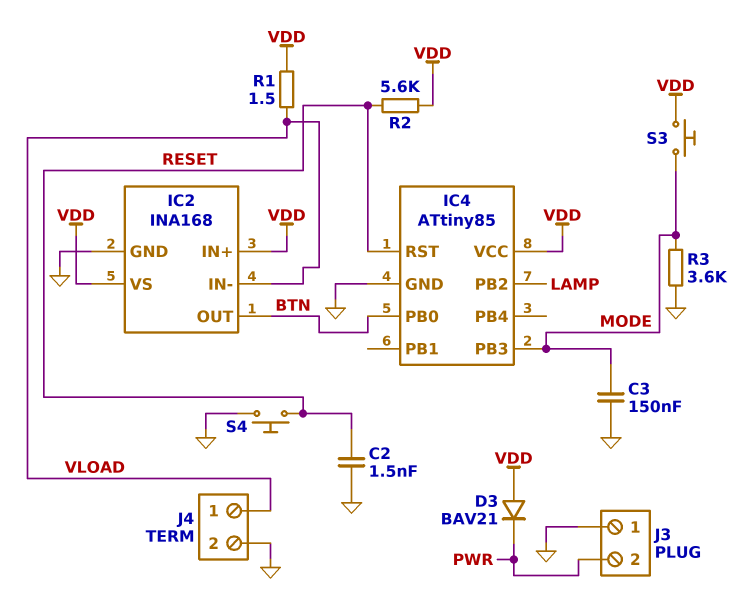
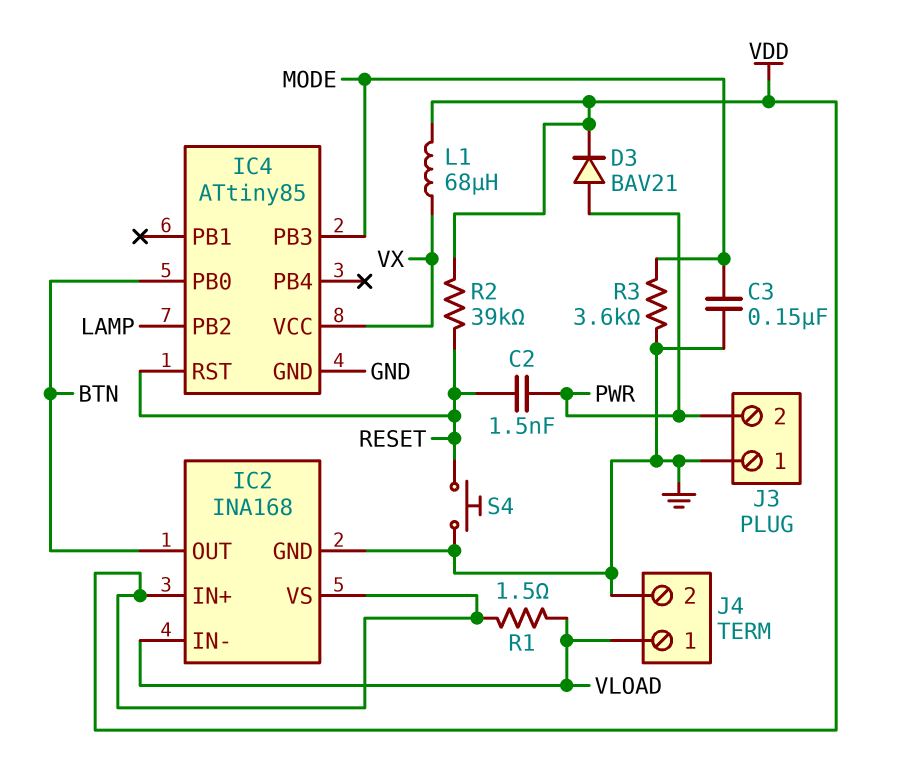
C2: 1.5nF (GND, RESET) -> 1.5nF (PWR, RESET)
D3: diode BAV21 (A VDD, K PWR) -> diode BAV21 (A PWR, K VDD)
IC4 pin VCC: VDD -> VX
L1: none -> 68uH (VDD, VX)
R2: 5.6k (RESET, VDD) -> 39k (RESET, VDD)
S3: button (MODE, VDD) -> none

